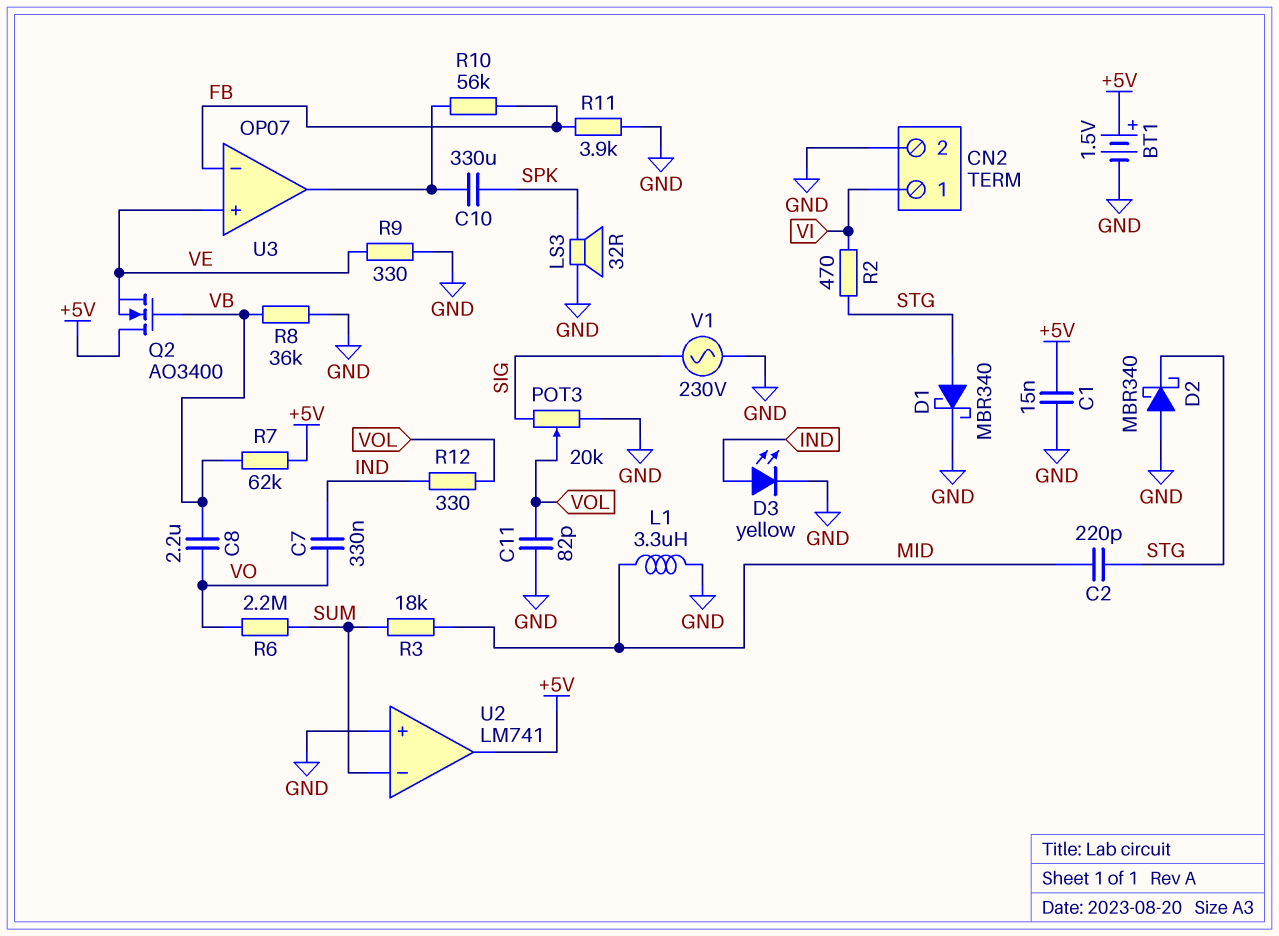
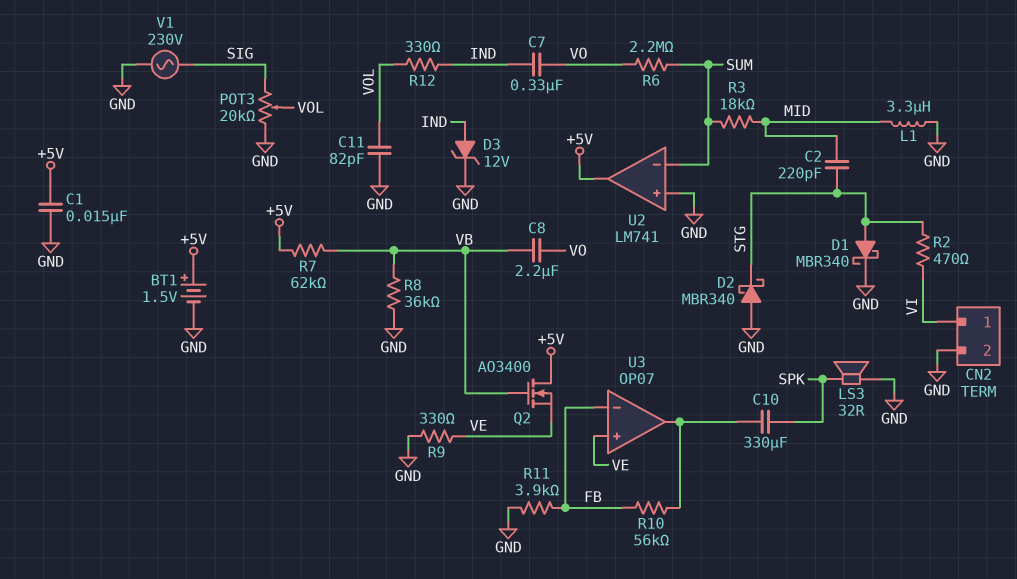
D3: LED yellow (A IND, K GND) -> zener 12V (A IND, K GND)

